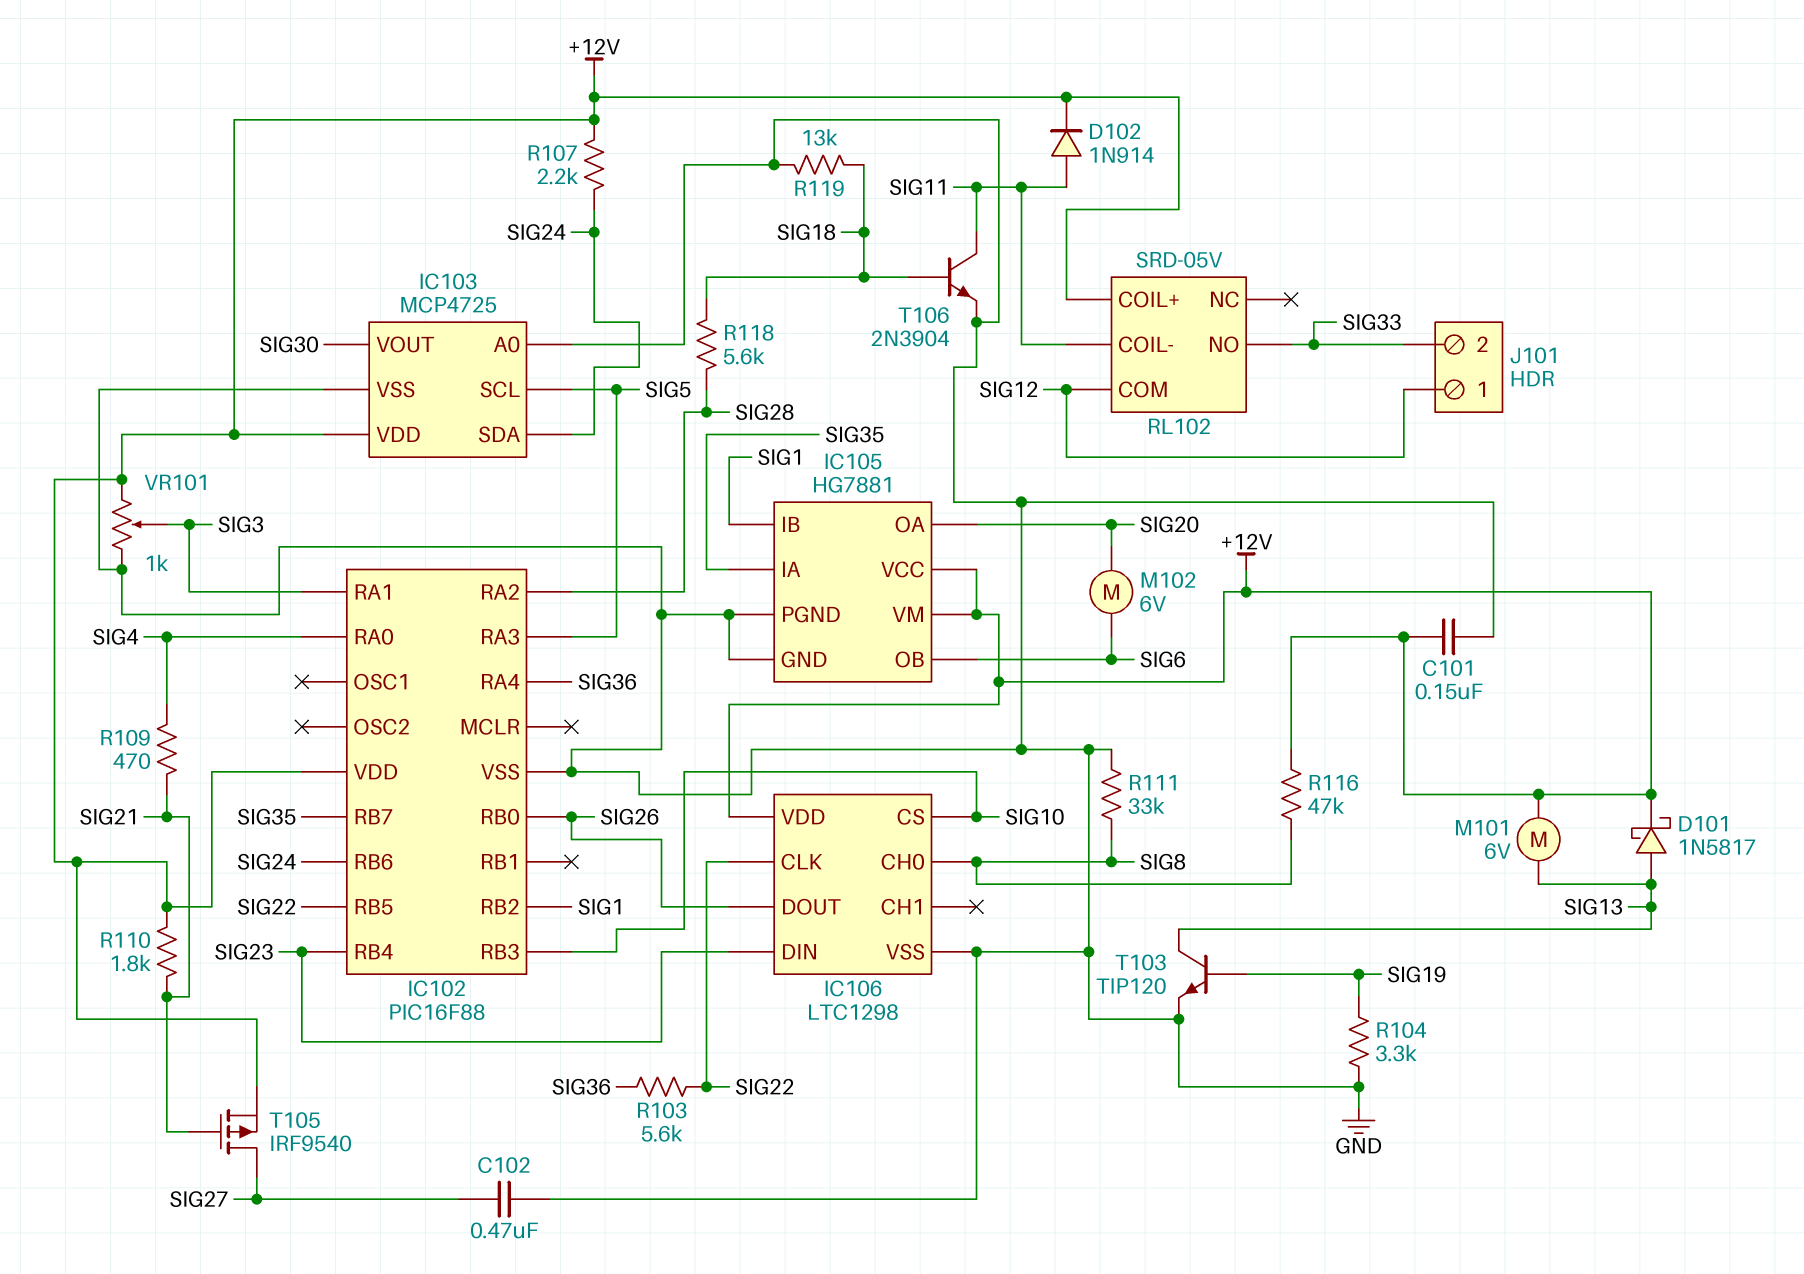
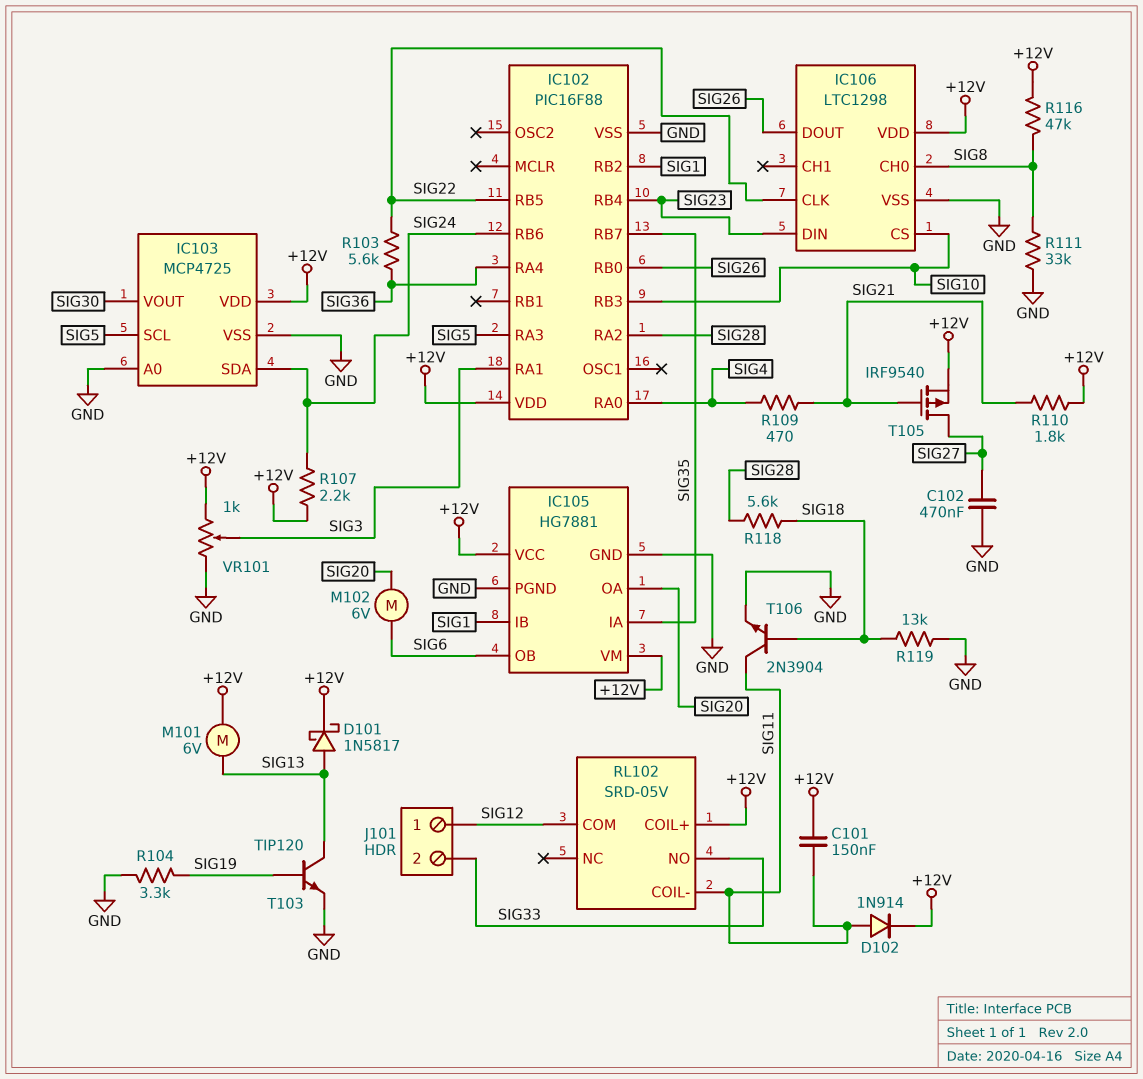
C101: 150nF (+12V, GND) -> 150nF (+12V, SIG11)

